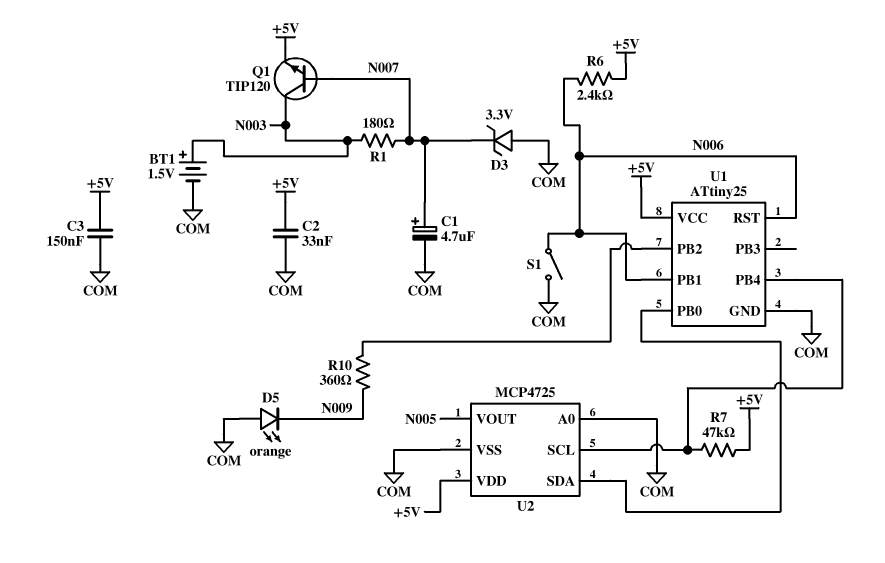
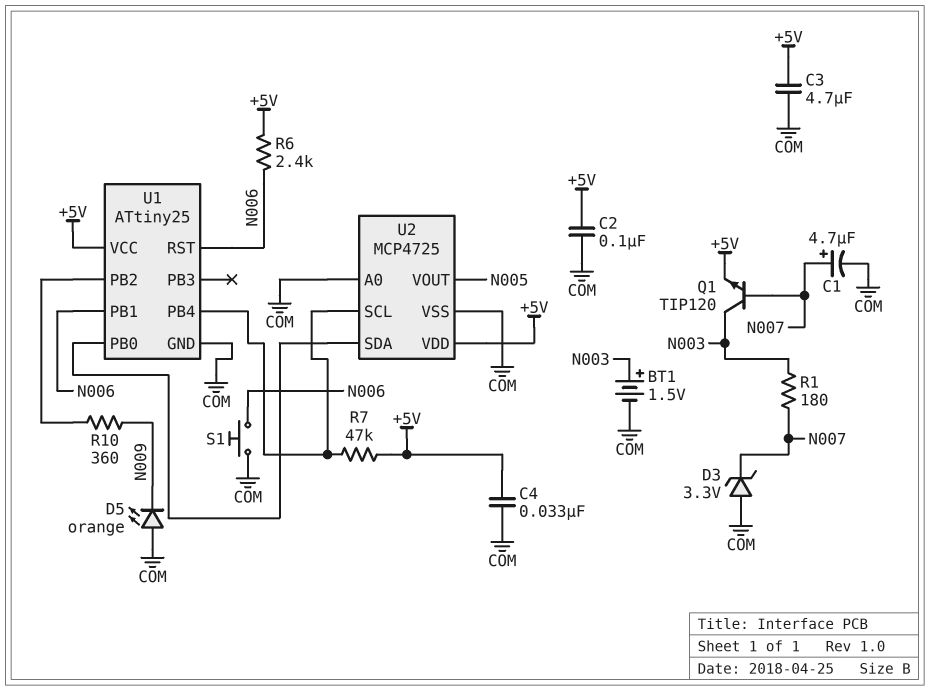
C2: 33nF (+5V, COM) -> 100nF (+5V, COM)
C3: 150nF (+5V, COM) -> 4.7uF (+5V, COM)
C4: none -> 33nF (+5V, COM)
S1: switch (COM, N006) -> button (COM, N006)

